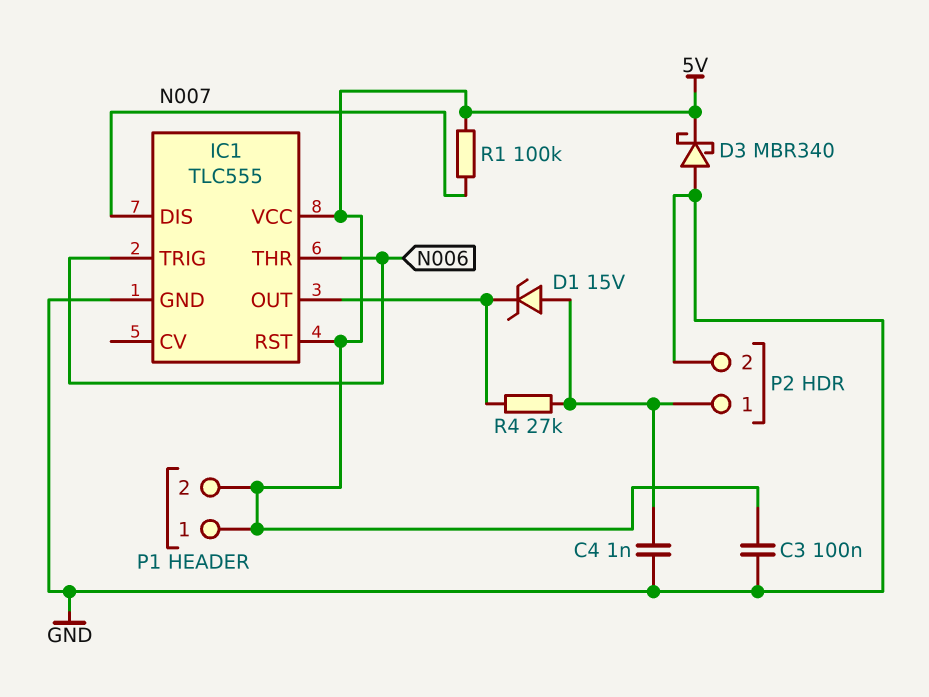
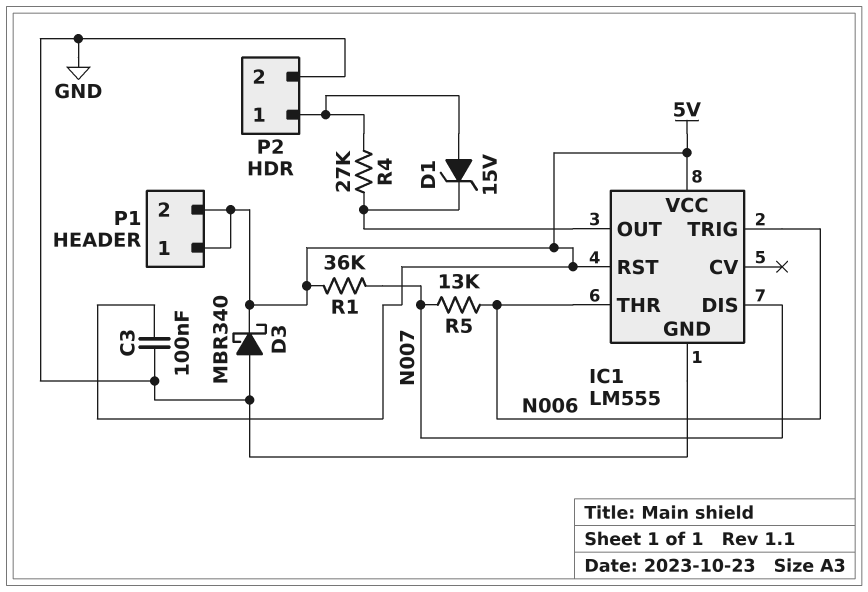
C4: 1nF (GND, P2/1) -> none
IC1: TLC555 -> LM555
R1: 100k (5V, N007) -> 36k (5V, N007)
R5: none -> 13k (N006, N007)

